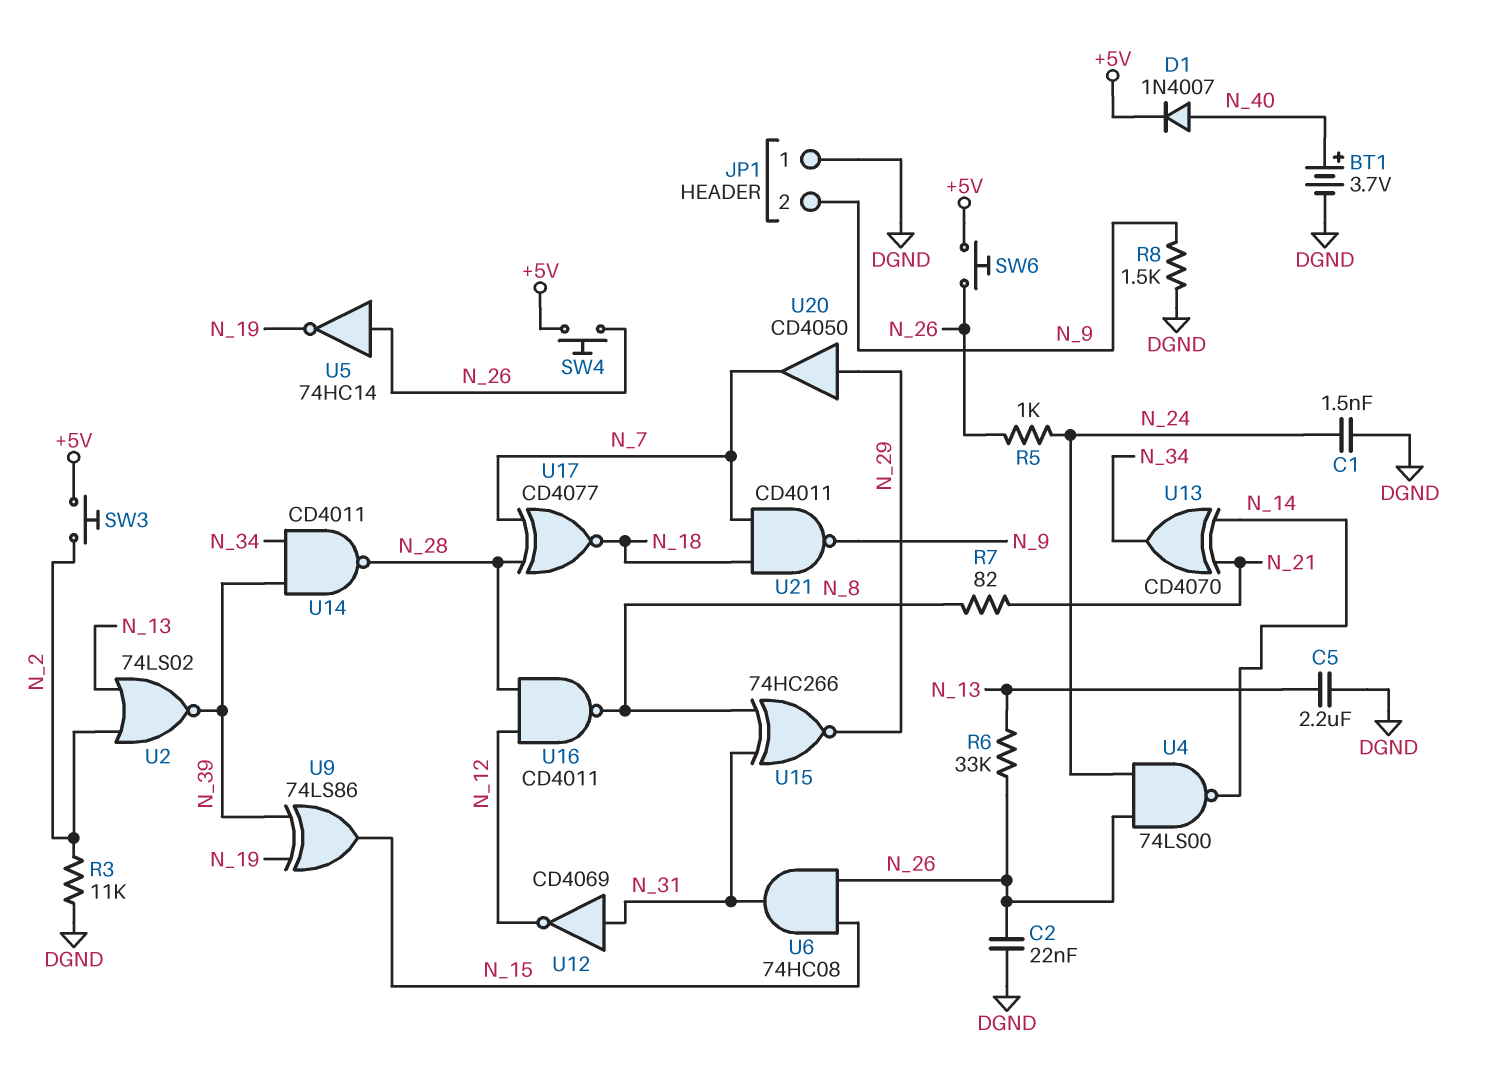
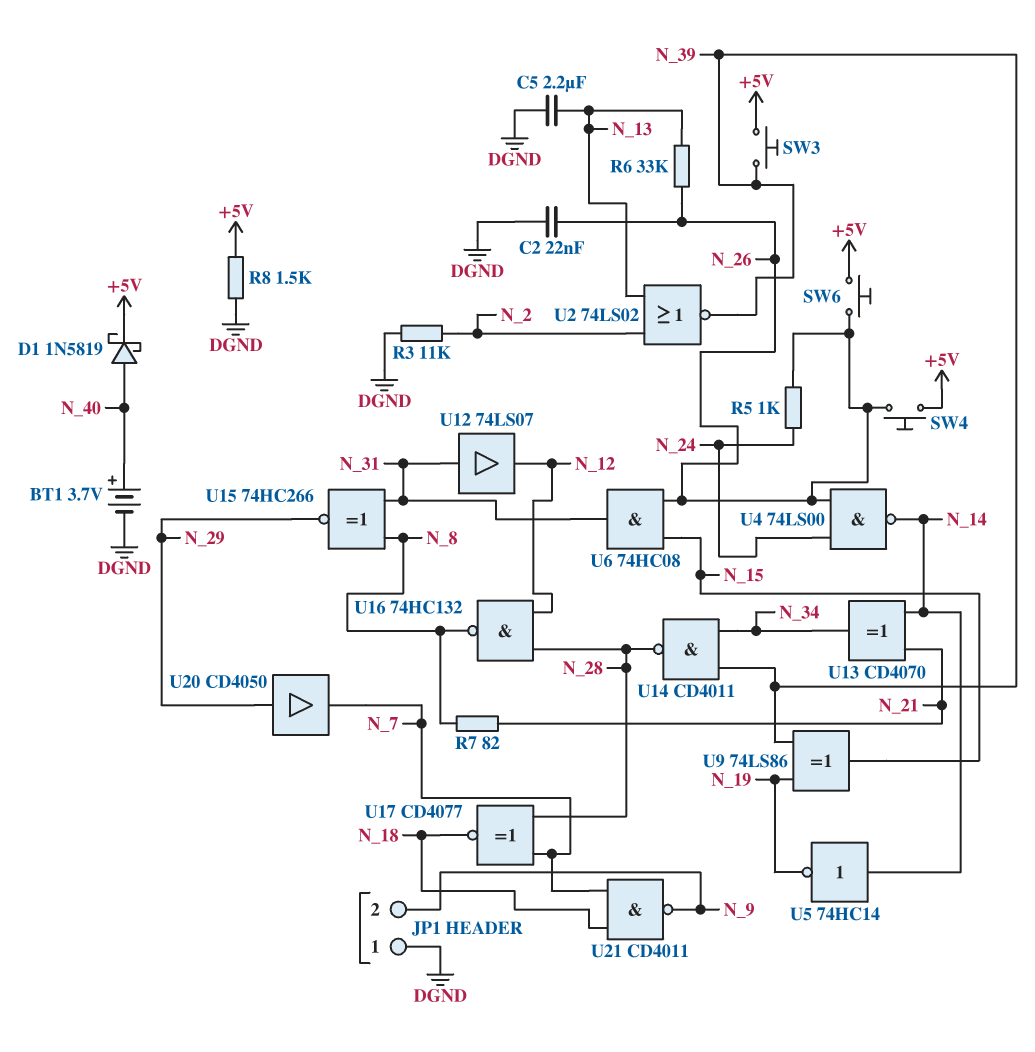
C1: 1.5nF (DGND, N_24) -> none
D1: diode 1N4007 (A N_40, K +5V) -> schottky 1N5819 (A N_40, K +5V)
R8: 1.5k (DGND, N_9) -> 1.5k (+5V, DGND)
SW3: button (+5V, N_2) -> button (+5V, N_39)
U5: NOT 74HC14 (in N_26, out N_19) -> NOT 74HC14 (in N_14, out N_19)
U12: NOT CD4069 (in N_31, out N_12) -> buffer 74LS07 (in N_31, out N_12)
U16: NAND CD4011 (in N_12, in N_28, out N_8) -> NAND 74HC132 (in N_12, in N_28, out N_8)

